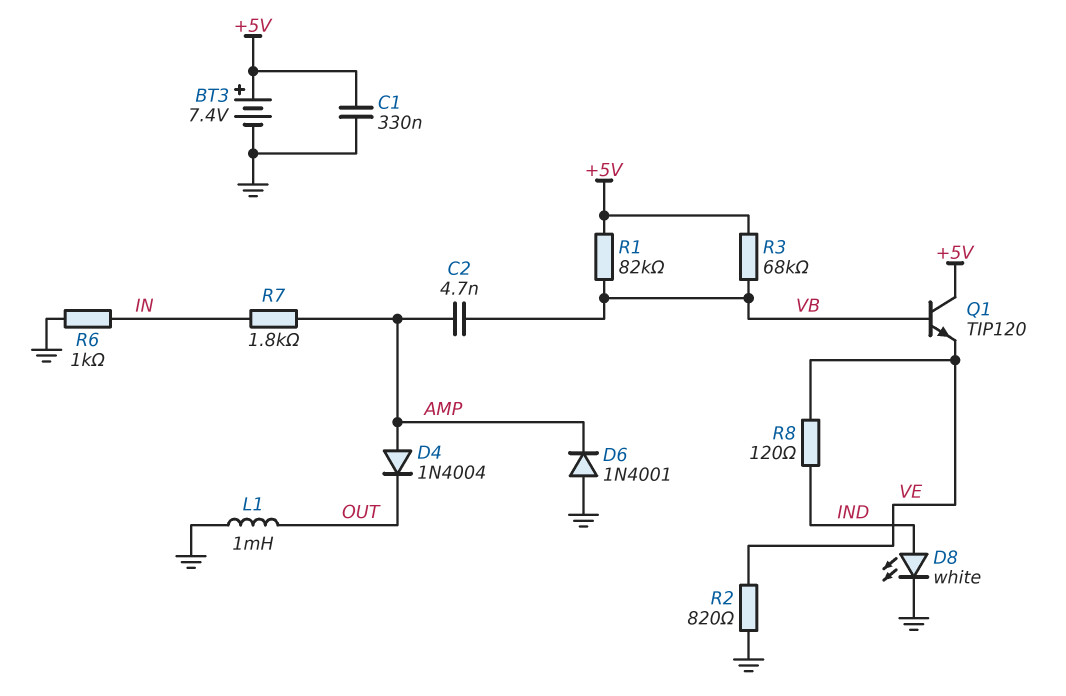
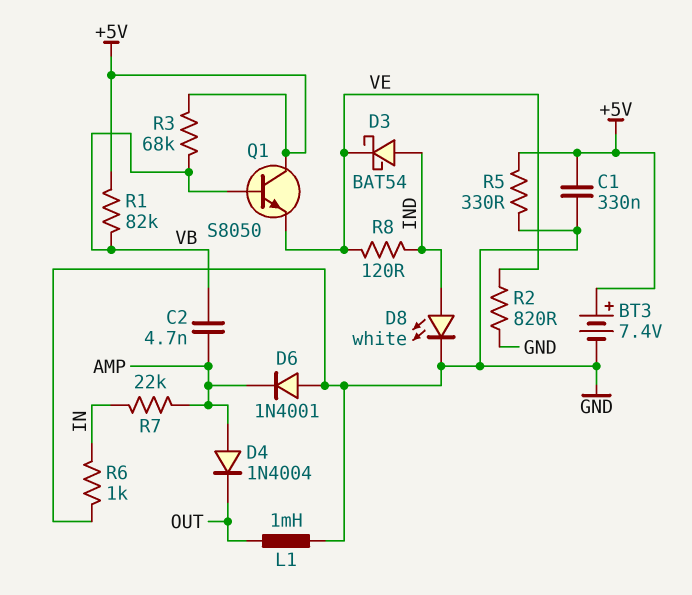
D3: none -> schottky BAT54 (A IND, K VE)
Q1: NPN TIP120 (B VB, C +5V, E VE) -> NPN S8050 (B VB, C +5V, E VE)
R5: none -> 330 (+5V, GND)
R7: 1.8k (AMP, IN) -> 22k (AMP, IN)

